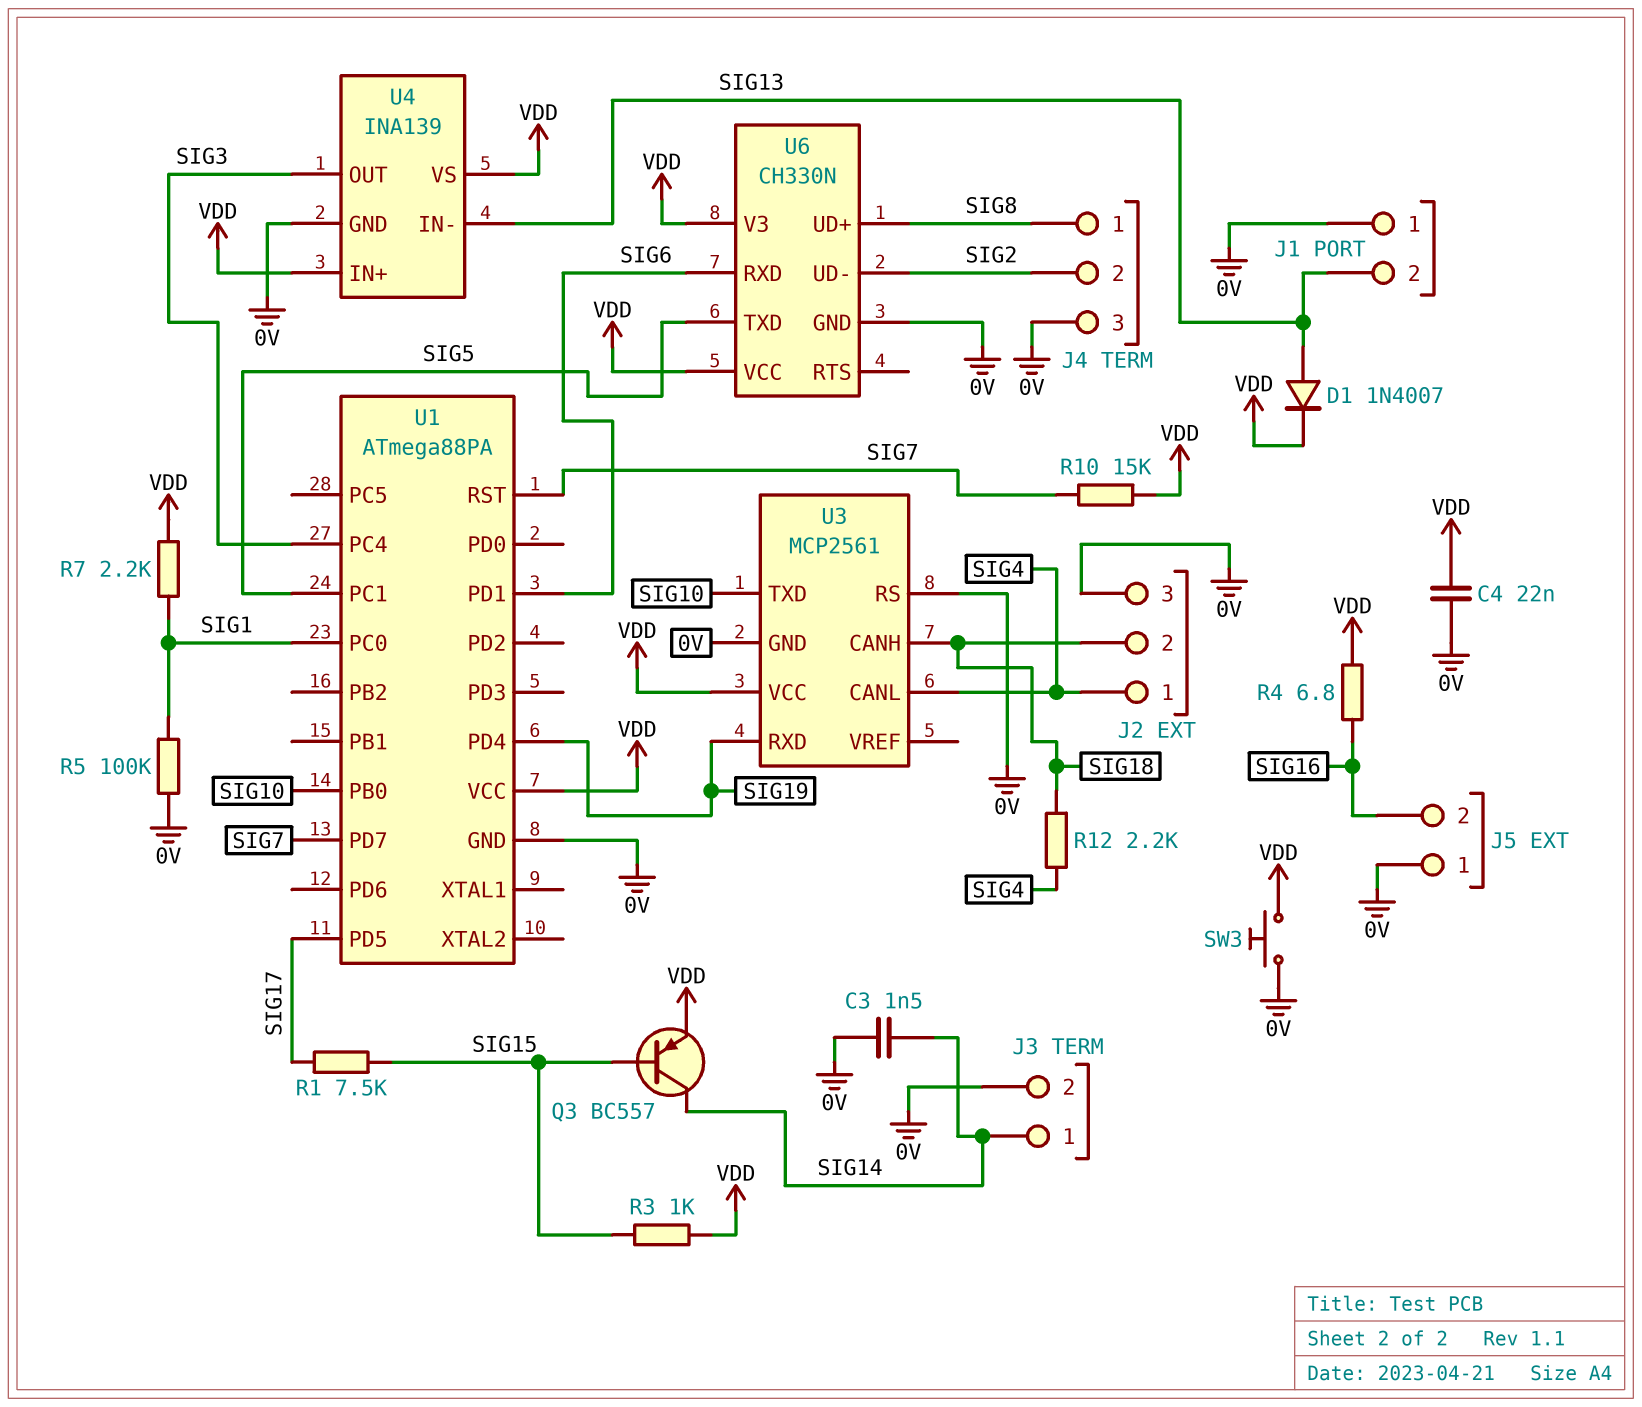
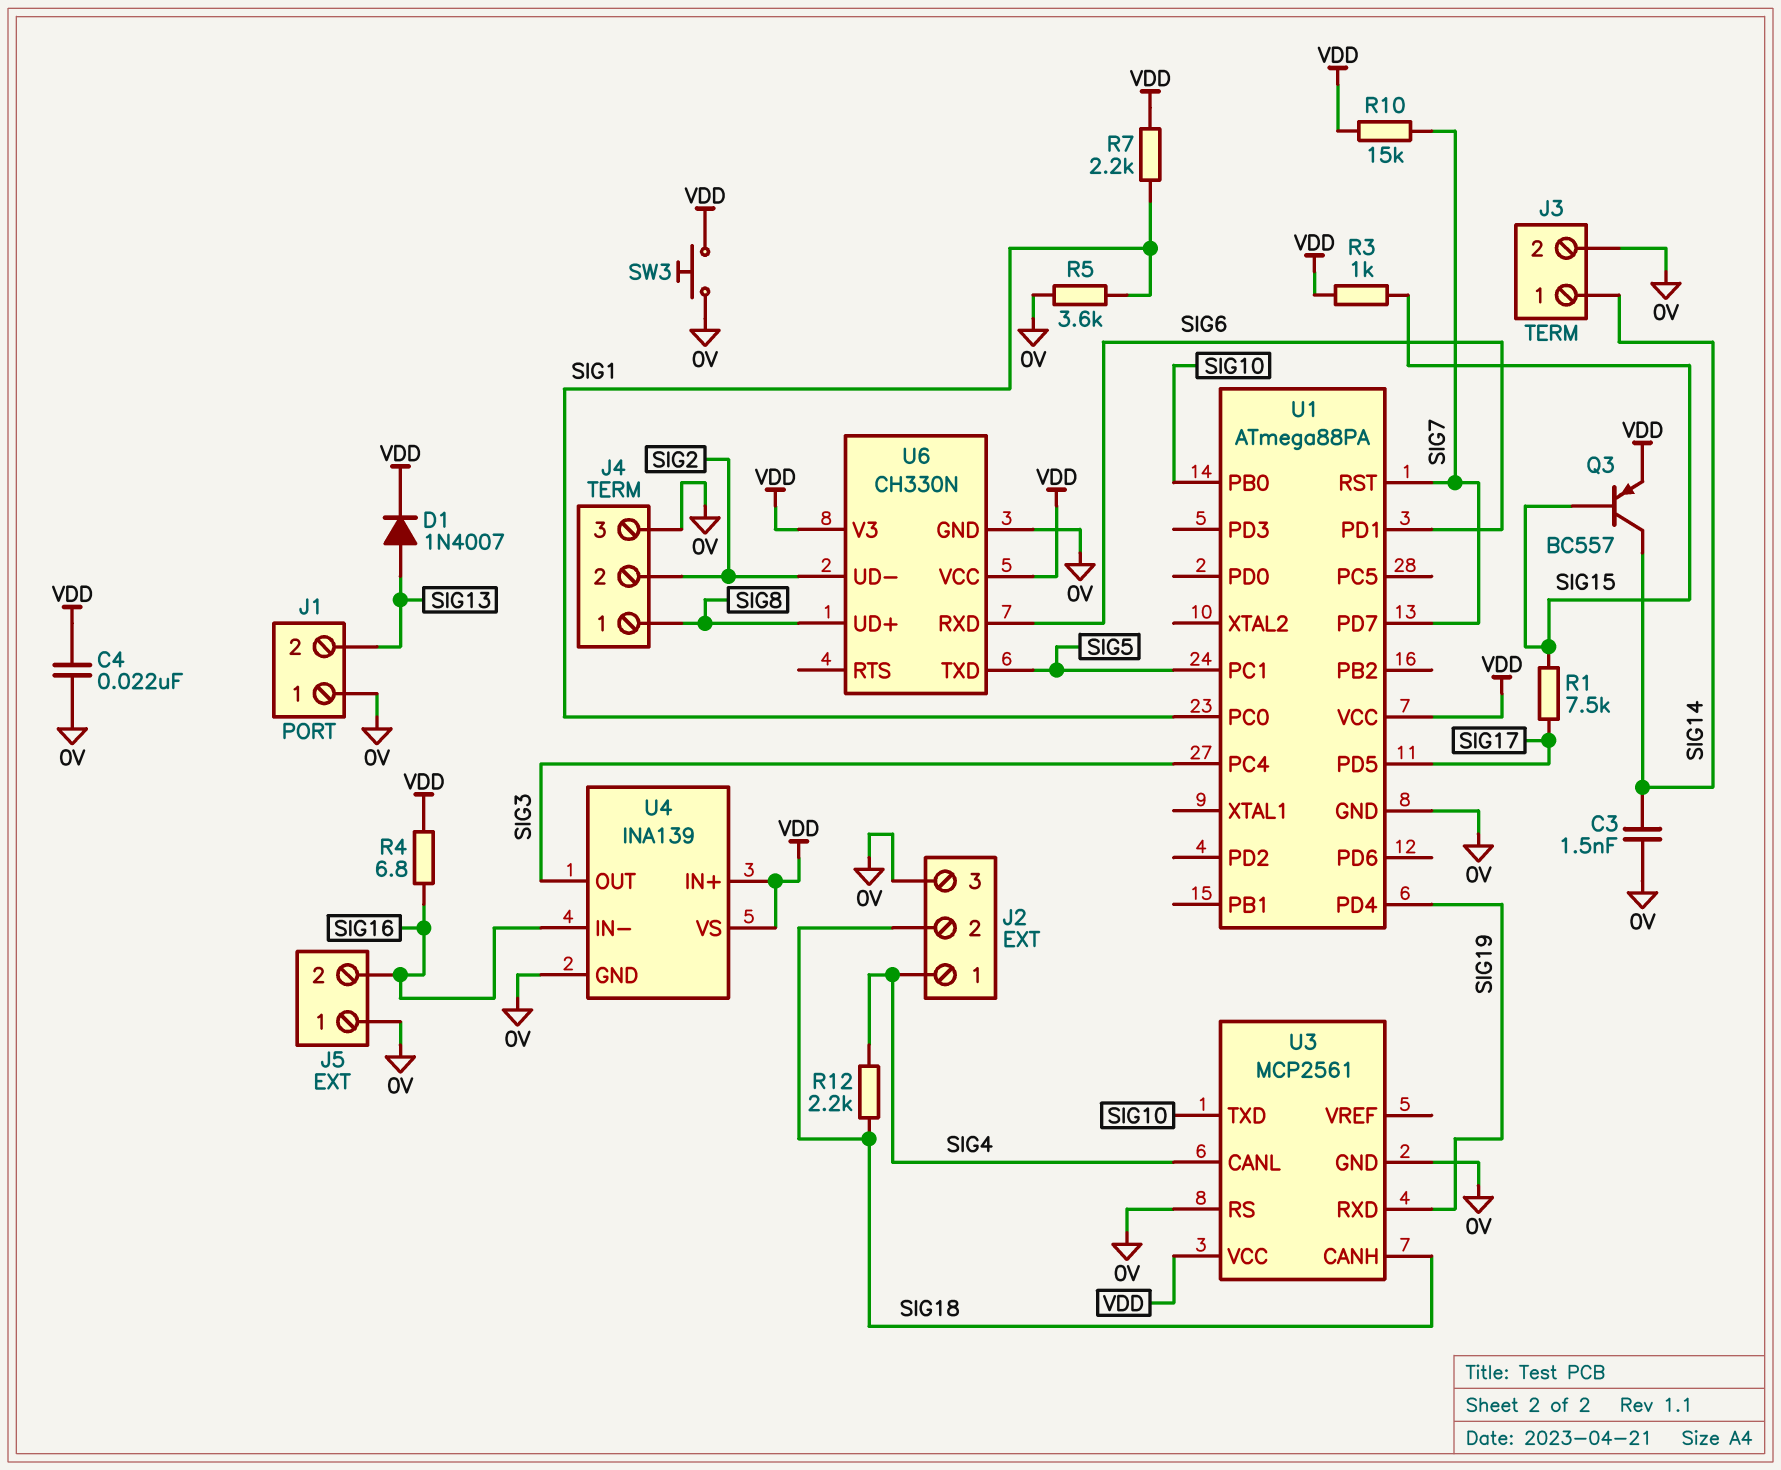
R5: 100k (0V, SIG1) -> 3.6k (0V, SIG1)
U4 pin IN-: SIG13 -> SIG16

